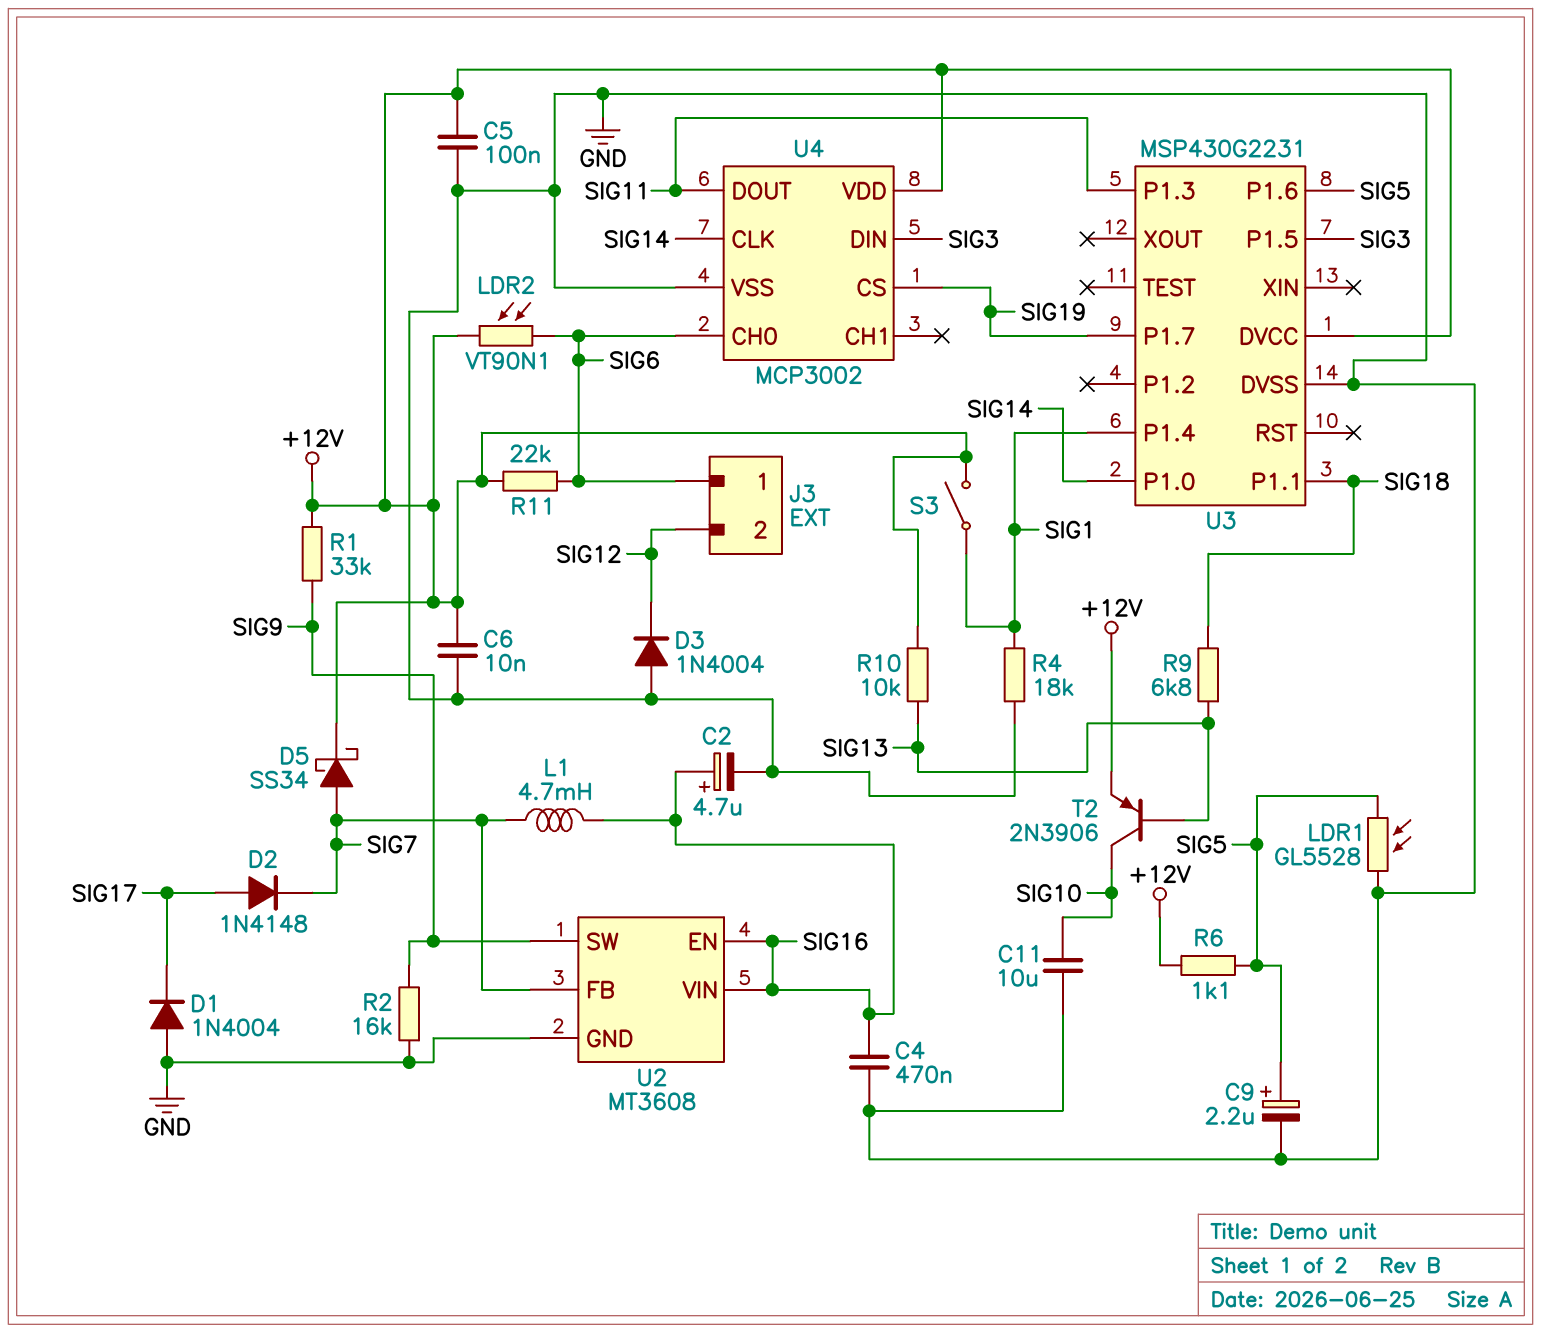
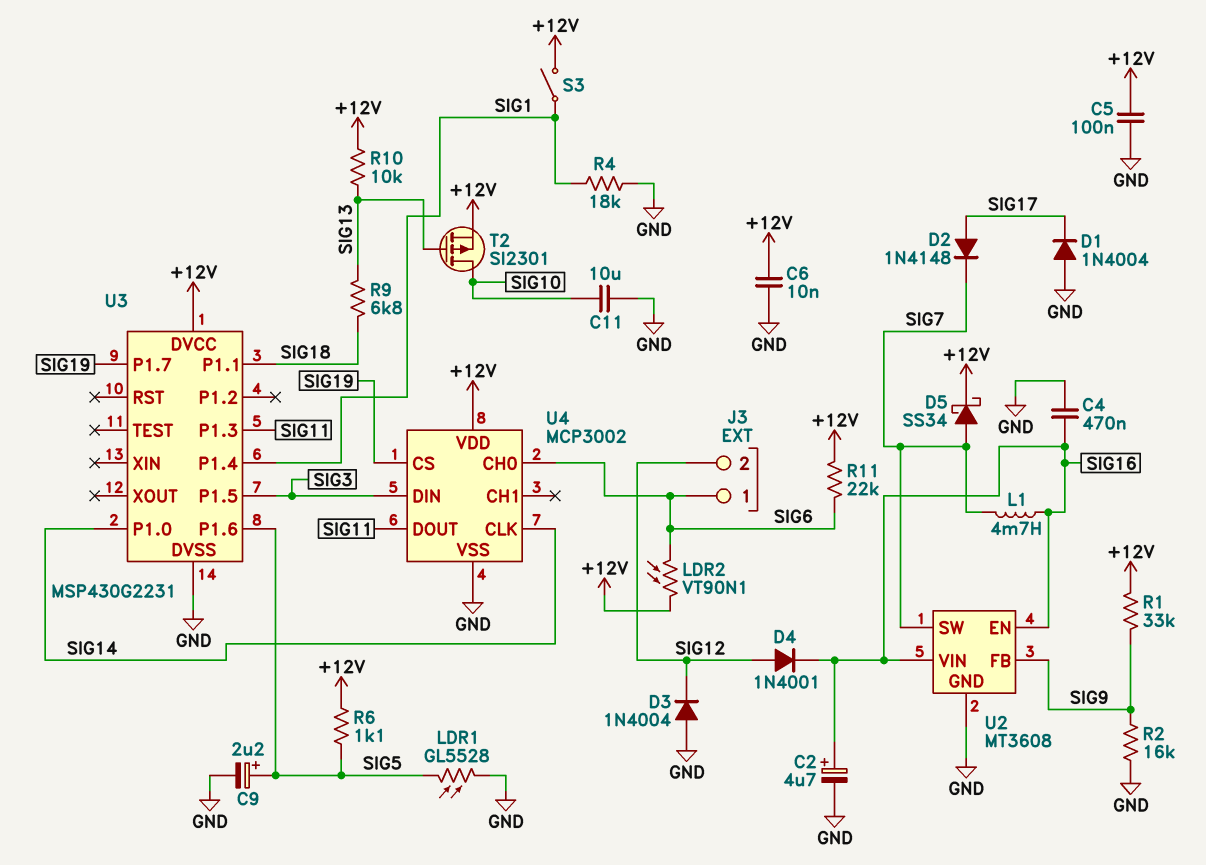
D4: none -> diode 1N4001 (A SIG12, K SIG16)
T2: PNP 2N3906 (B SIG13, C SIG10, E +12V) -> PMOS SI2301 (G SIG13, D SIG10, S +12V)
U2 pin FB: SIG7 -> SIG9
U2 pin SW: SIG9 -> SIG7

